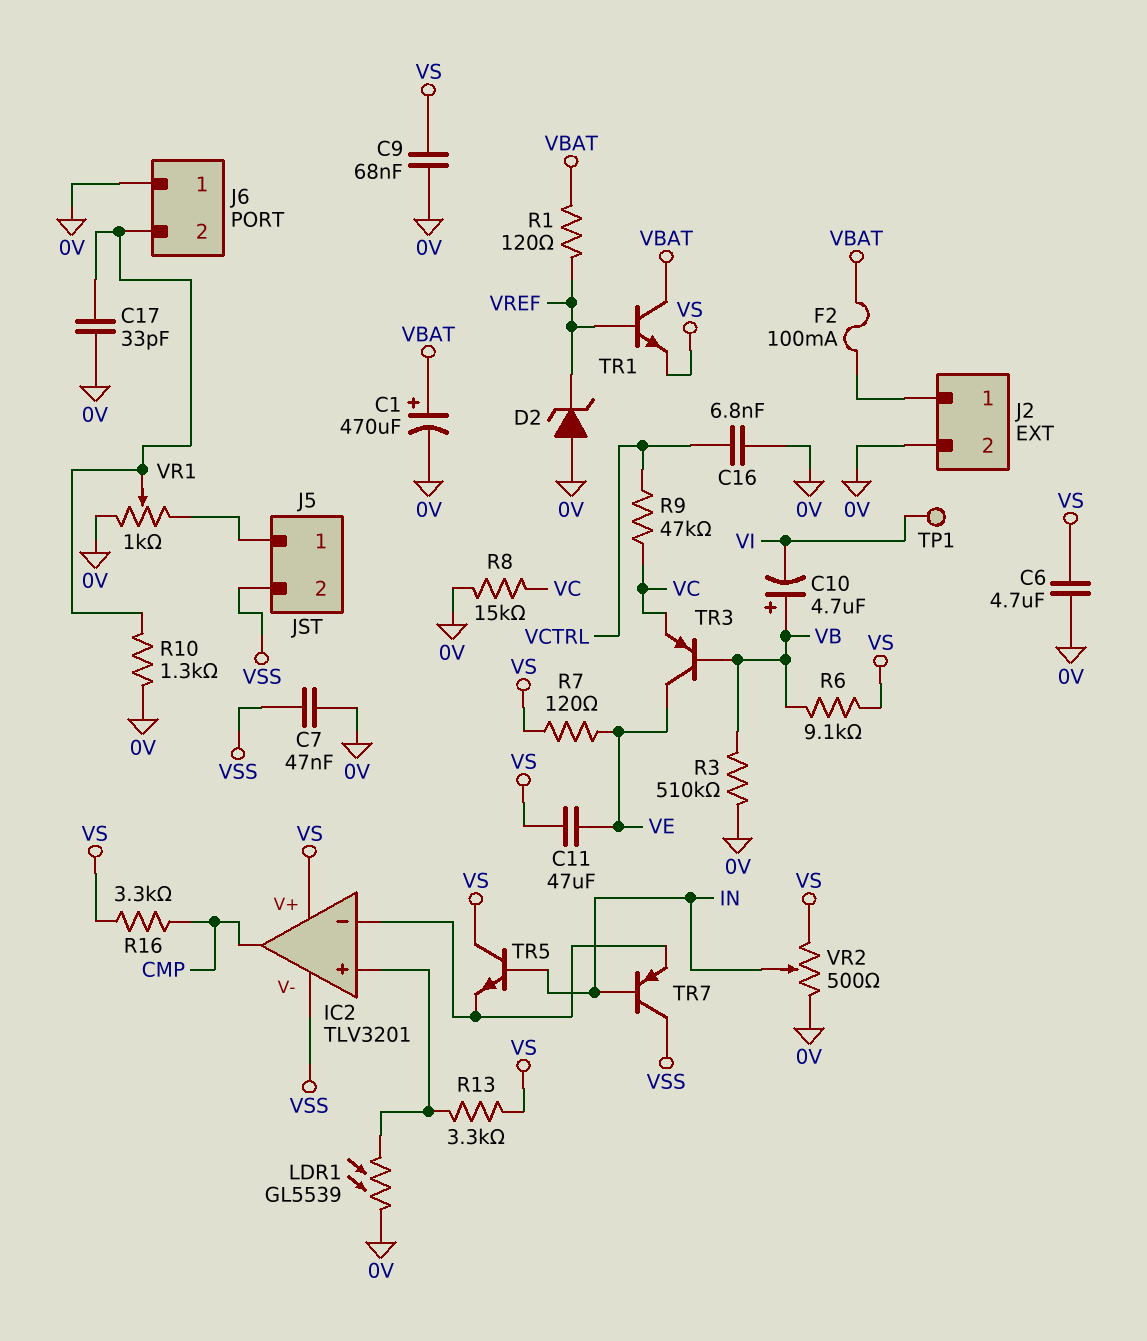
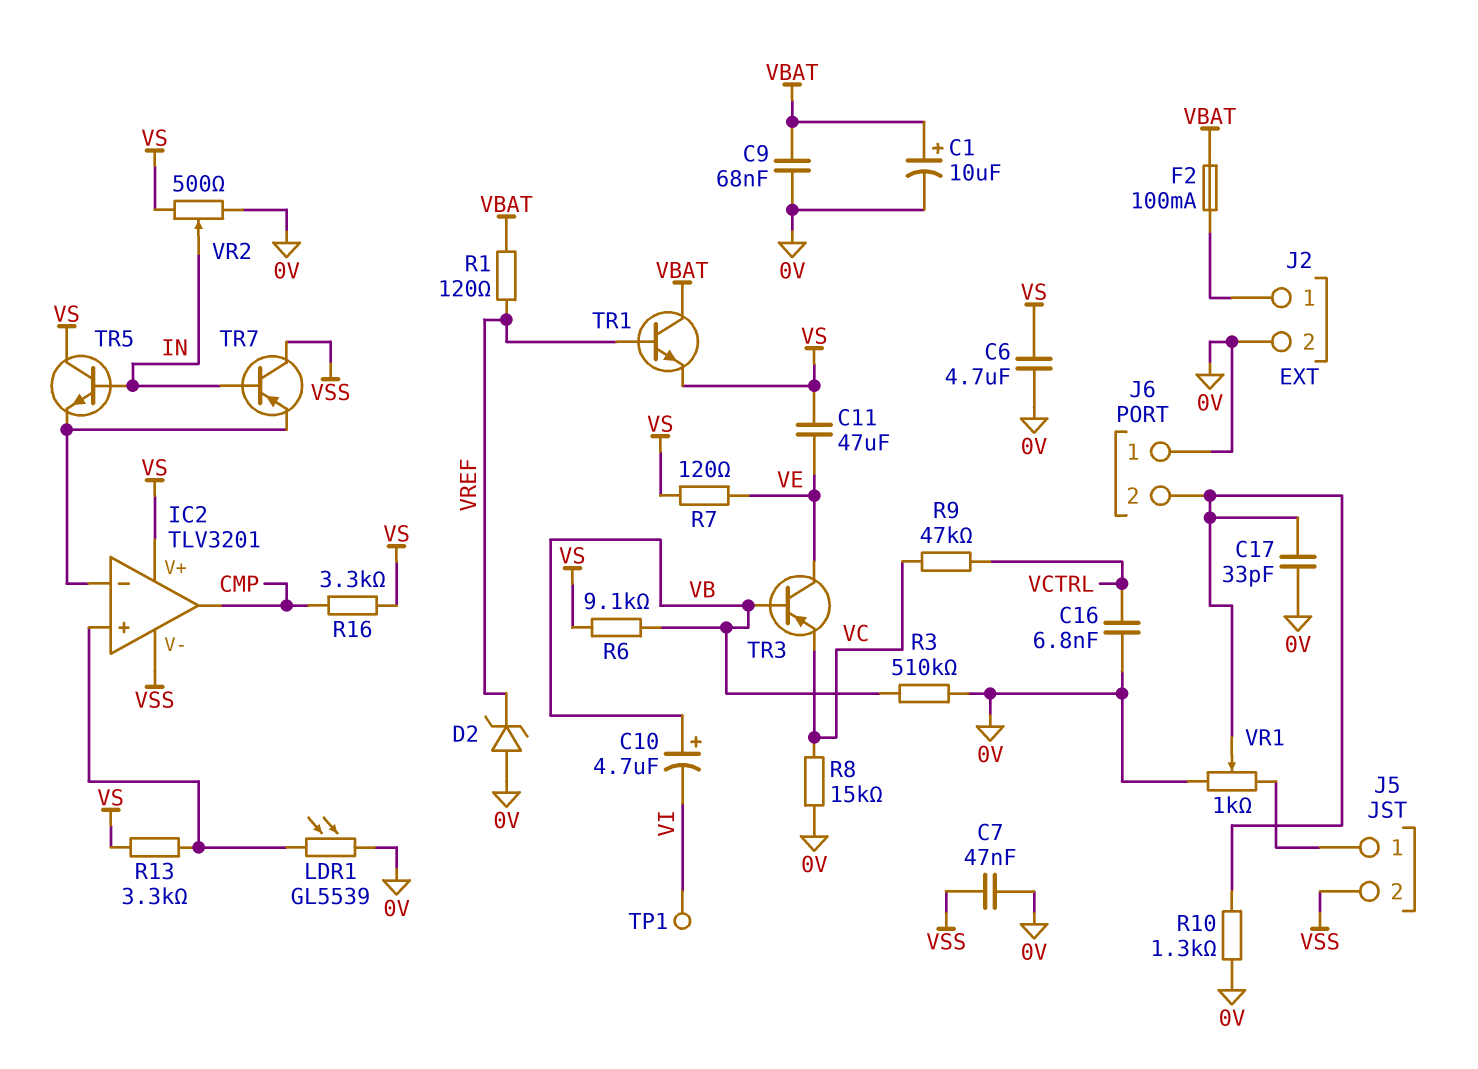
C1: 470uF (plus VBAT, minus 0V) -> 10uF (plus VBAT, minus 0V)
C9: 68nF (0V, VS) -> 68nF (0V, VBAT)

